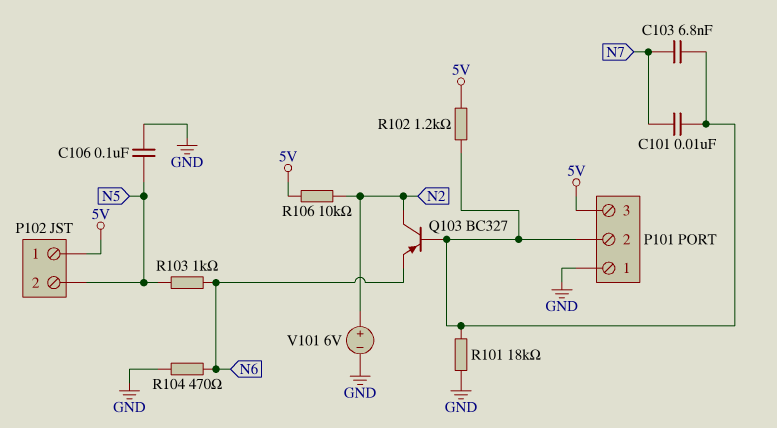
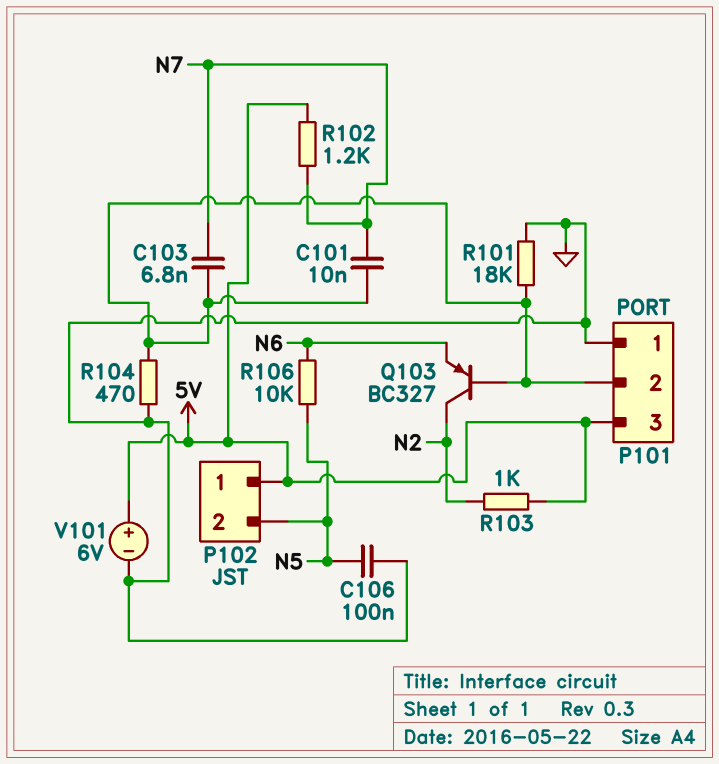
R102: 1.2k (5V, P101/2) -> 1.2k (5V, N7)
R103: 1k (N5, N6) -> 1k (5V, N2)
R104: 470 (GND, N6) -> 470 (GND, P101/2)
R106: 10k (5V, N2) -> 10k (N5, N6)
V101: 6V (plus N2, minus GND) -> 6V (plus 5V, minus GND)

